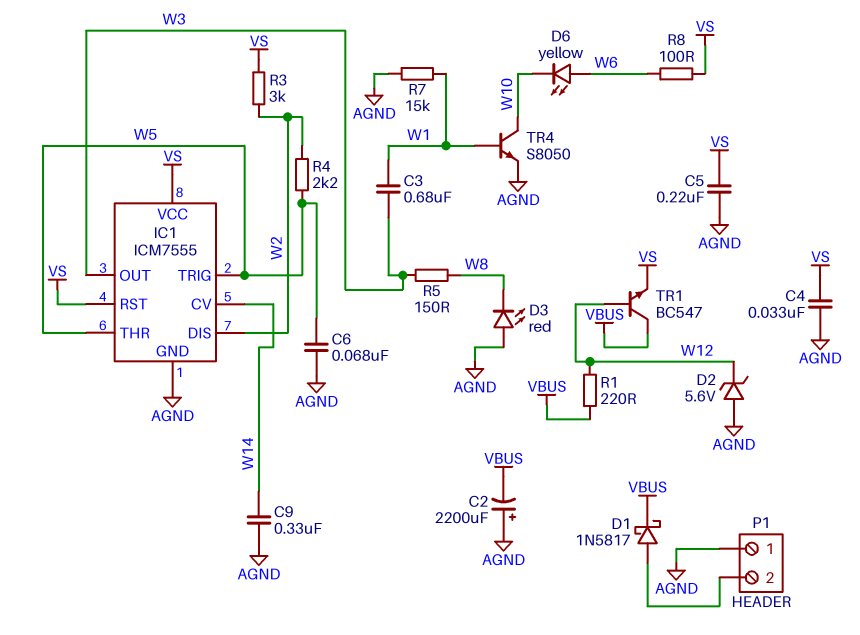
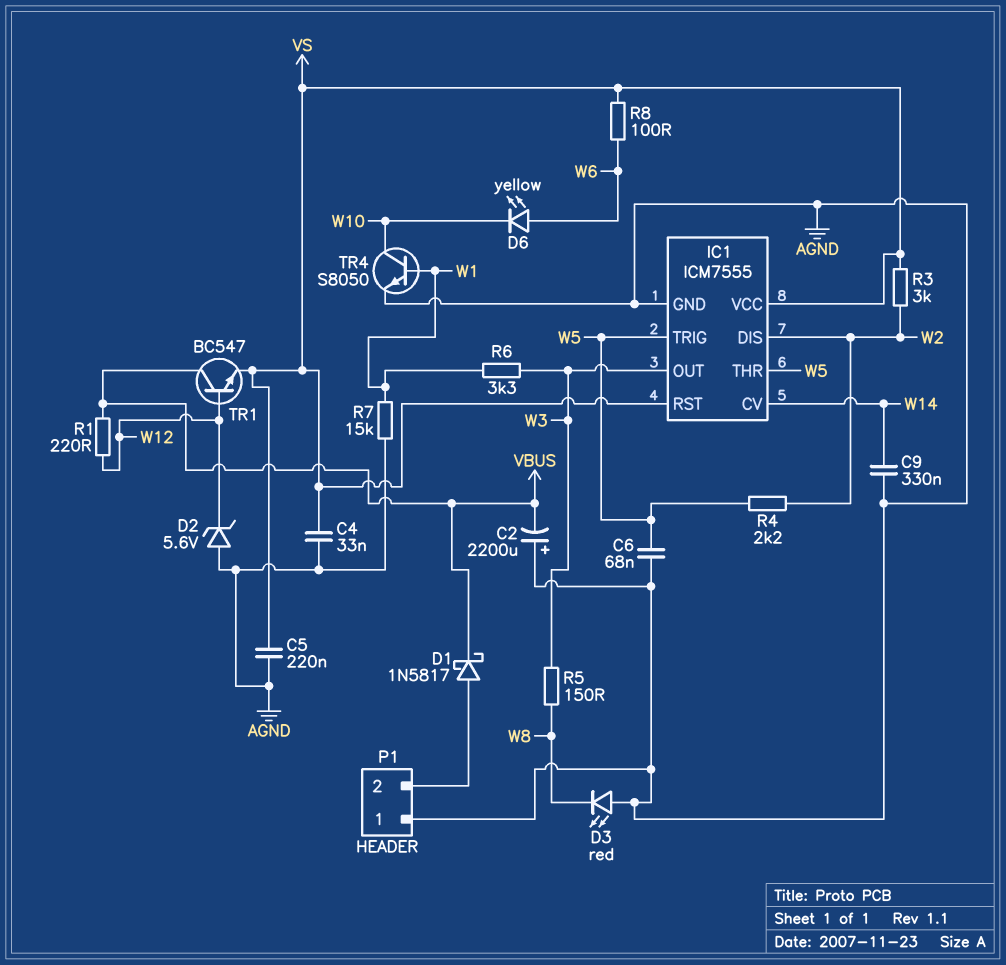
C3: 680nF (W1, W3) -> none
R6: none -> 3.3k (W1, W3)

